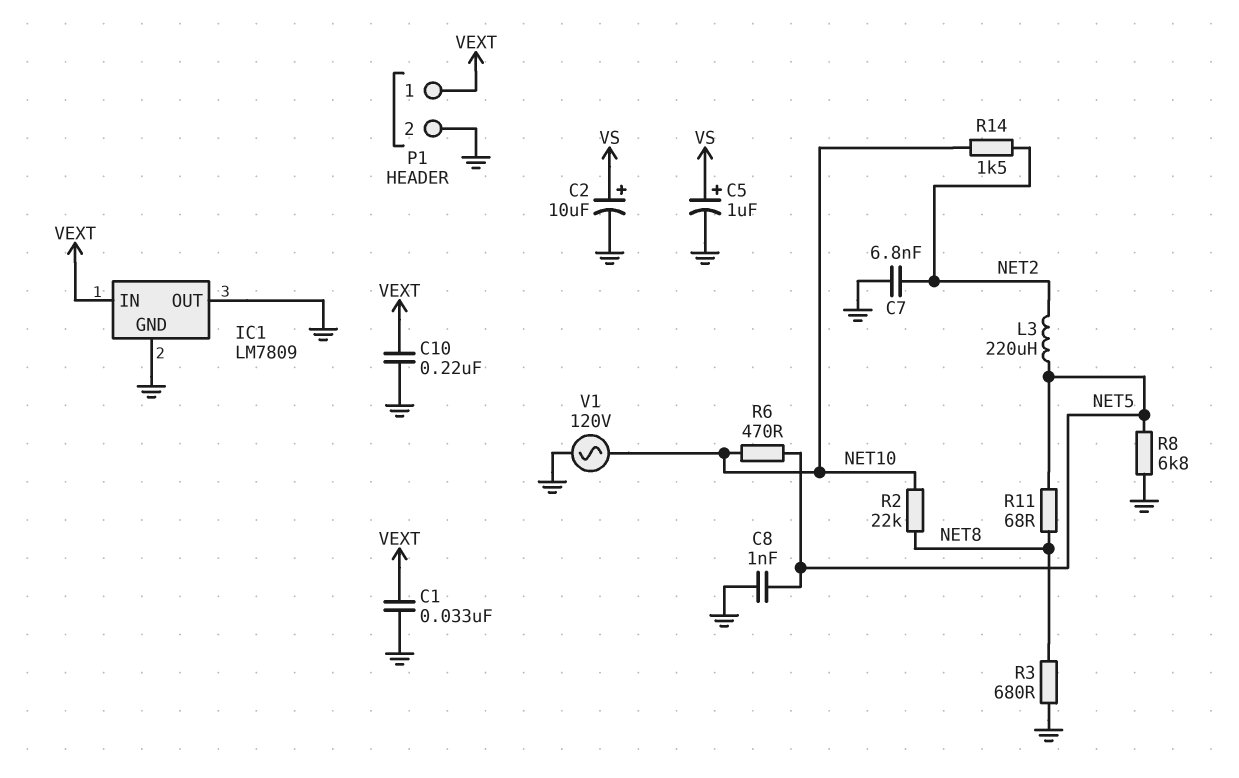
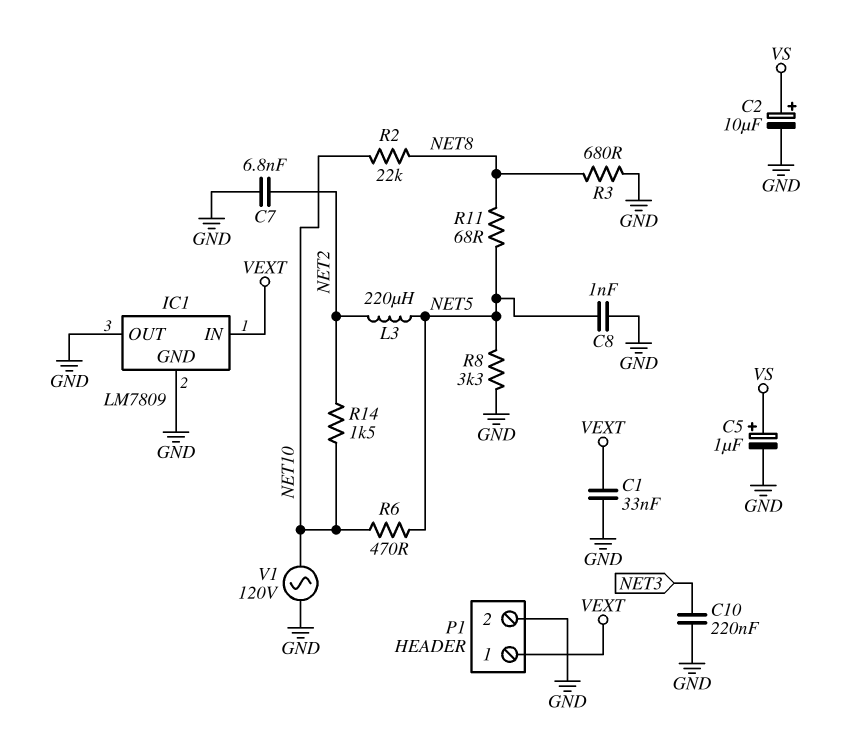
C10: 220nF (GND, VEXT) -> 220nF (GND, NET3)
R8: 6.8k (GND, NET5) -> 3.3k (GND, NET5)

